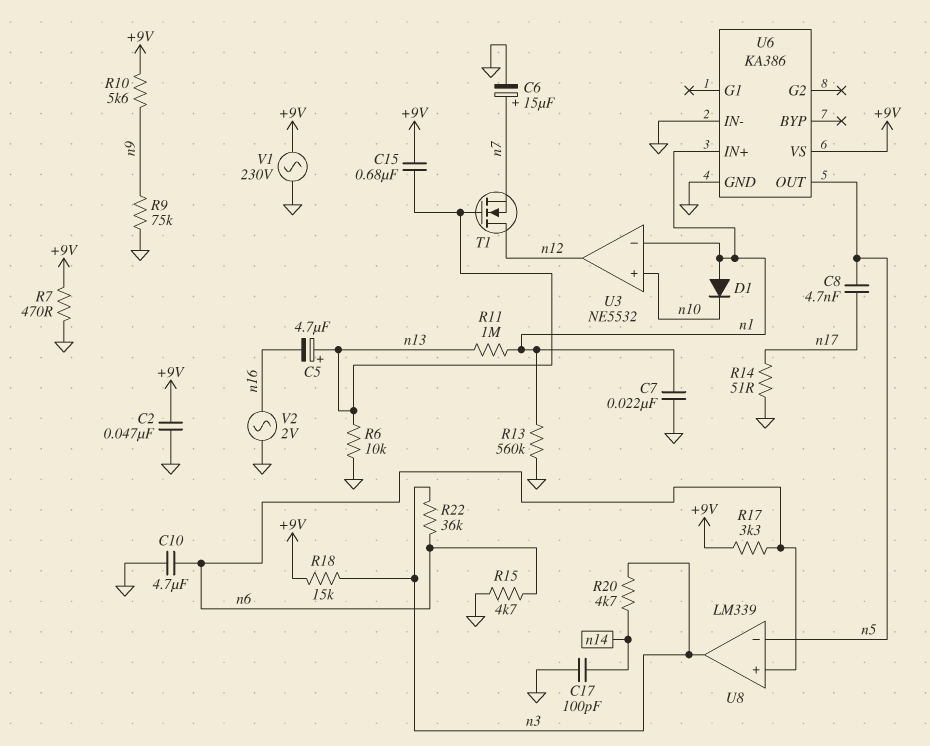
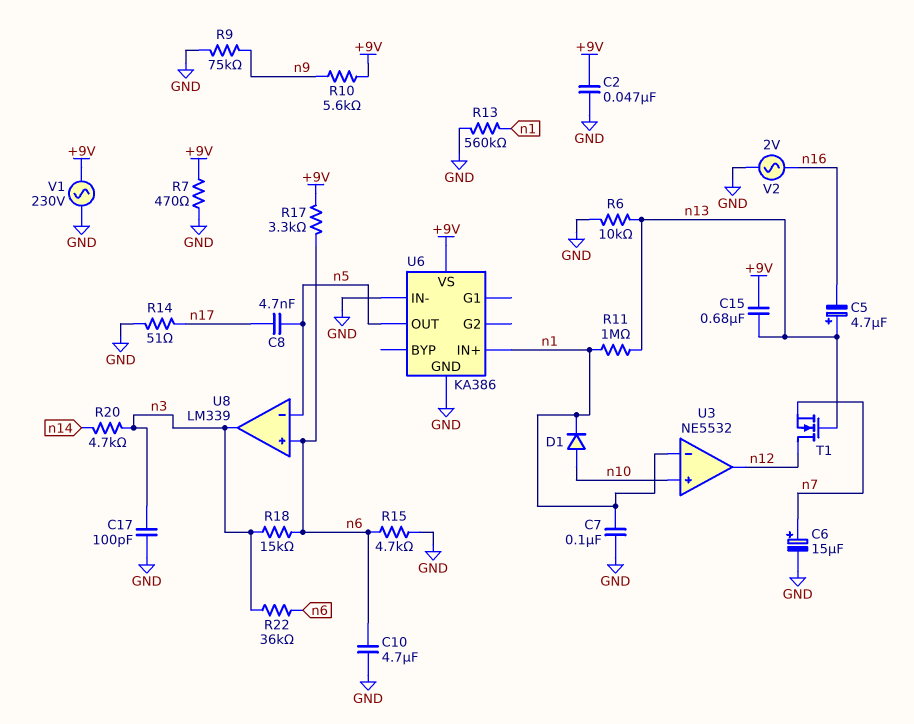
C7: 22nF (GND, n1) -> 100nF (GND, n1)
C17: 100pF (GND, n14) -> 100pF (GND, n3)
D1: diode (A n1, K n10) -> diode (A n10, K n1)
R18: 15k (+9V, n3) -> 15k (n3, n6)

